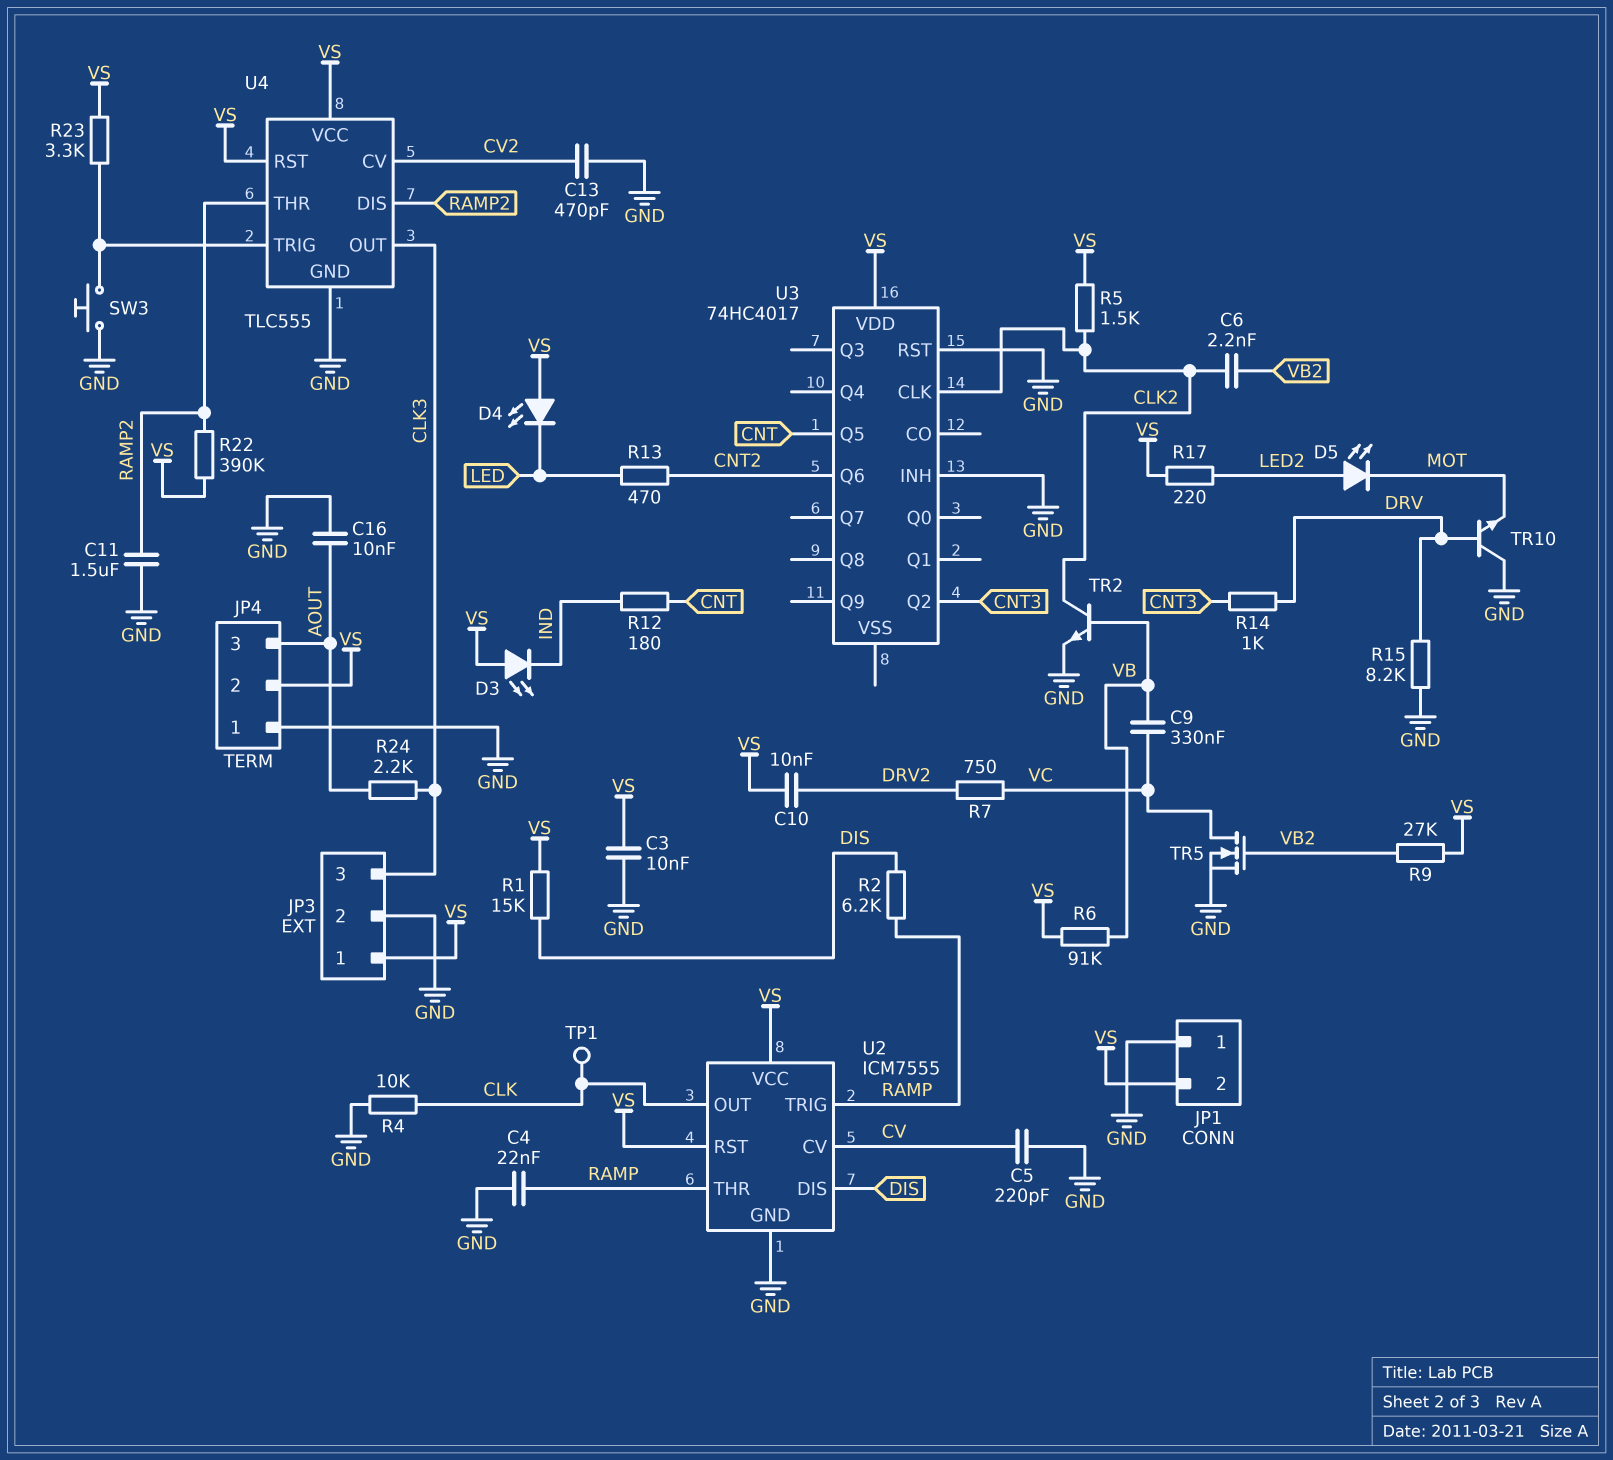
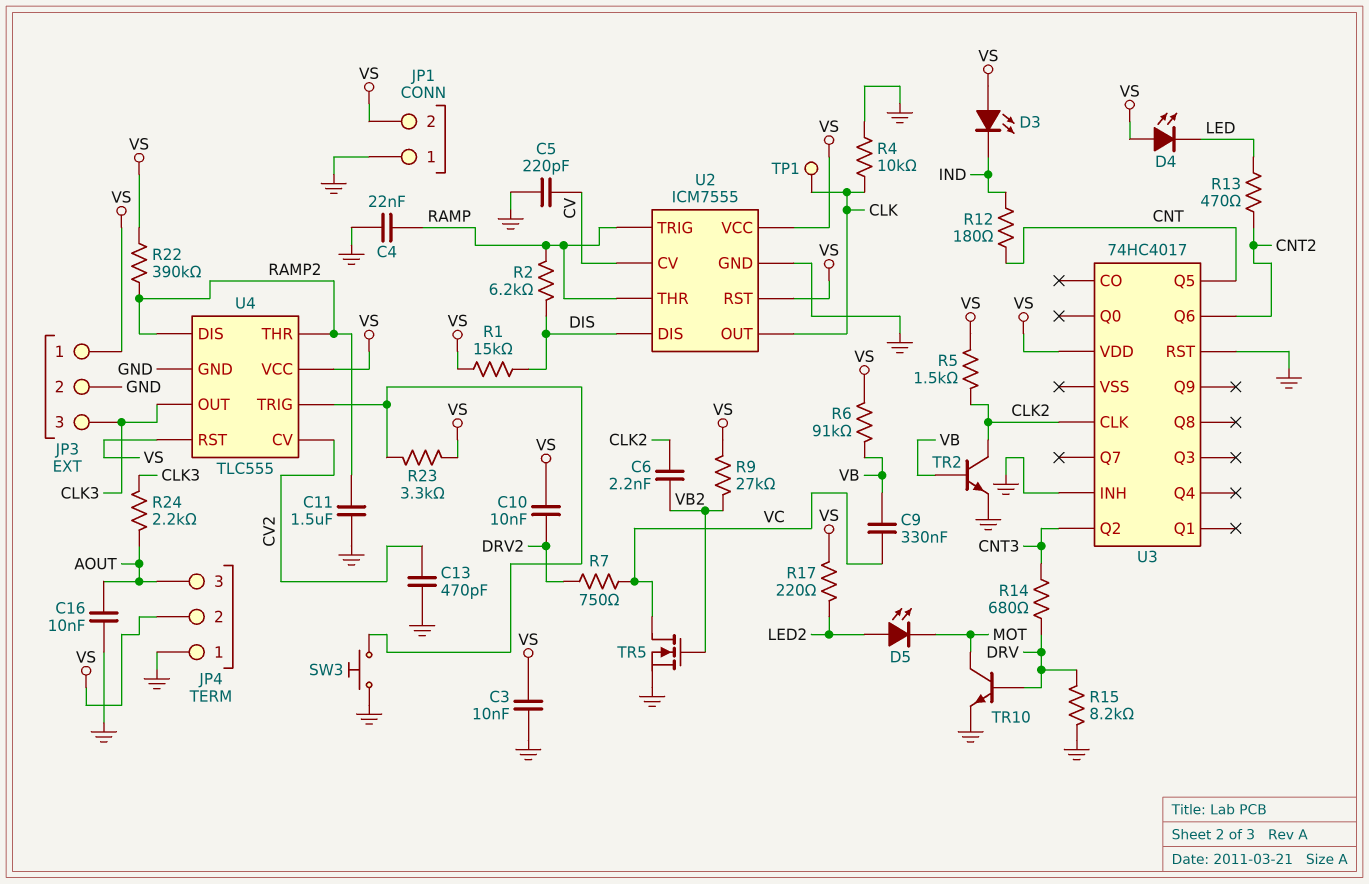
R14: 1k (CNT3, DRV) -> 680 (CNT3, DRV)
TR10: NPN (B DRV, C GND, E MOT) -> NPN (B DRV, C MOT, E GND)

